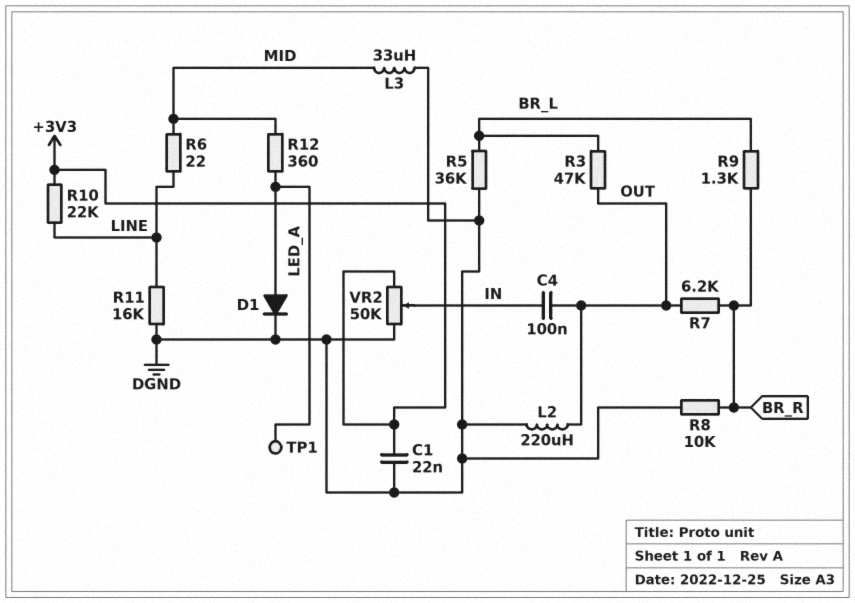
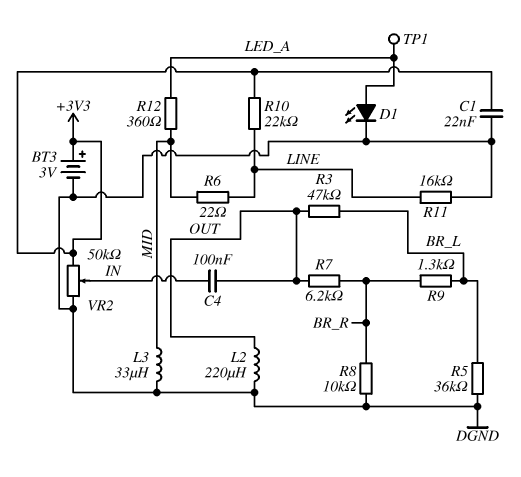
BT3: none -> 3V (plus +3V3, minus DGND)
D1: diode (A LED_A, K DGND) -> LED (A LED_A, K DGND)

